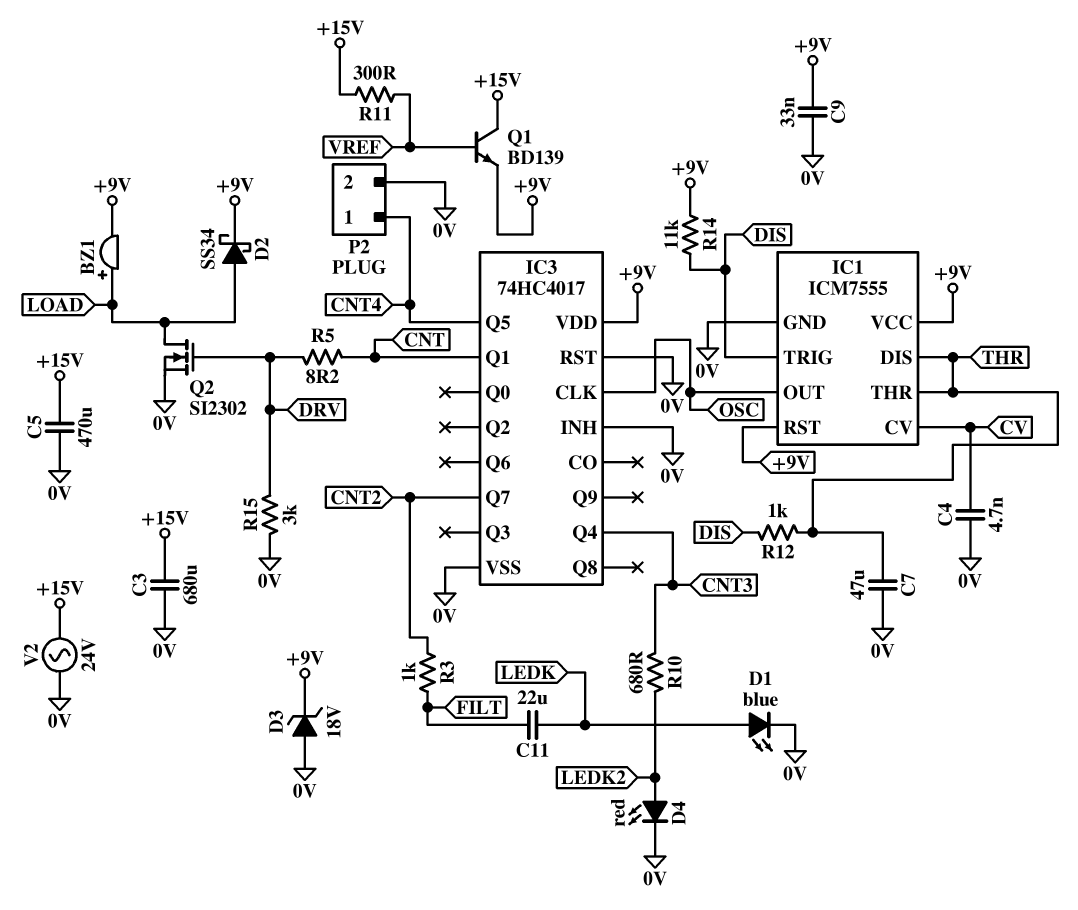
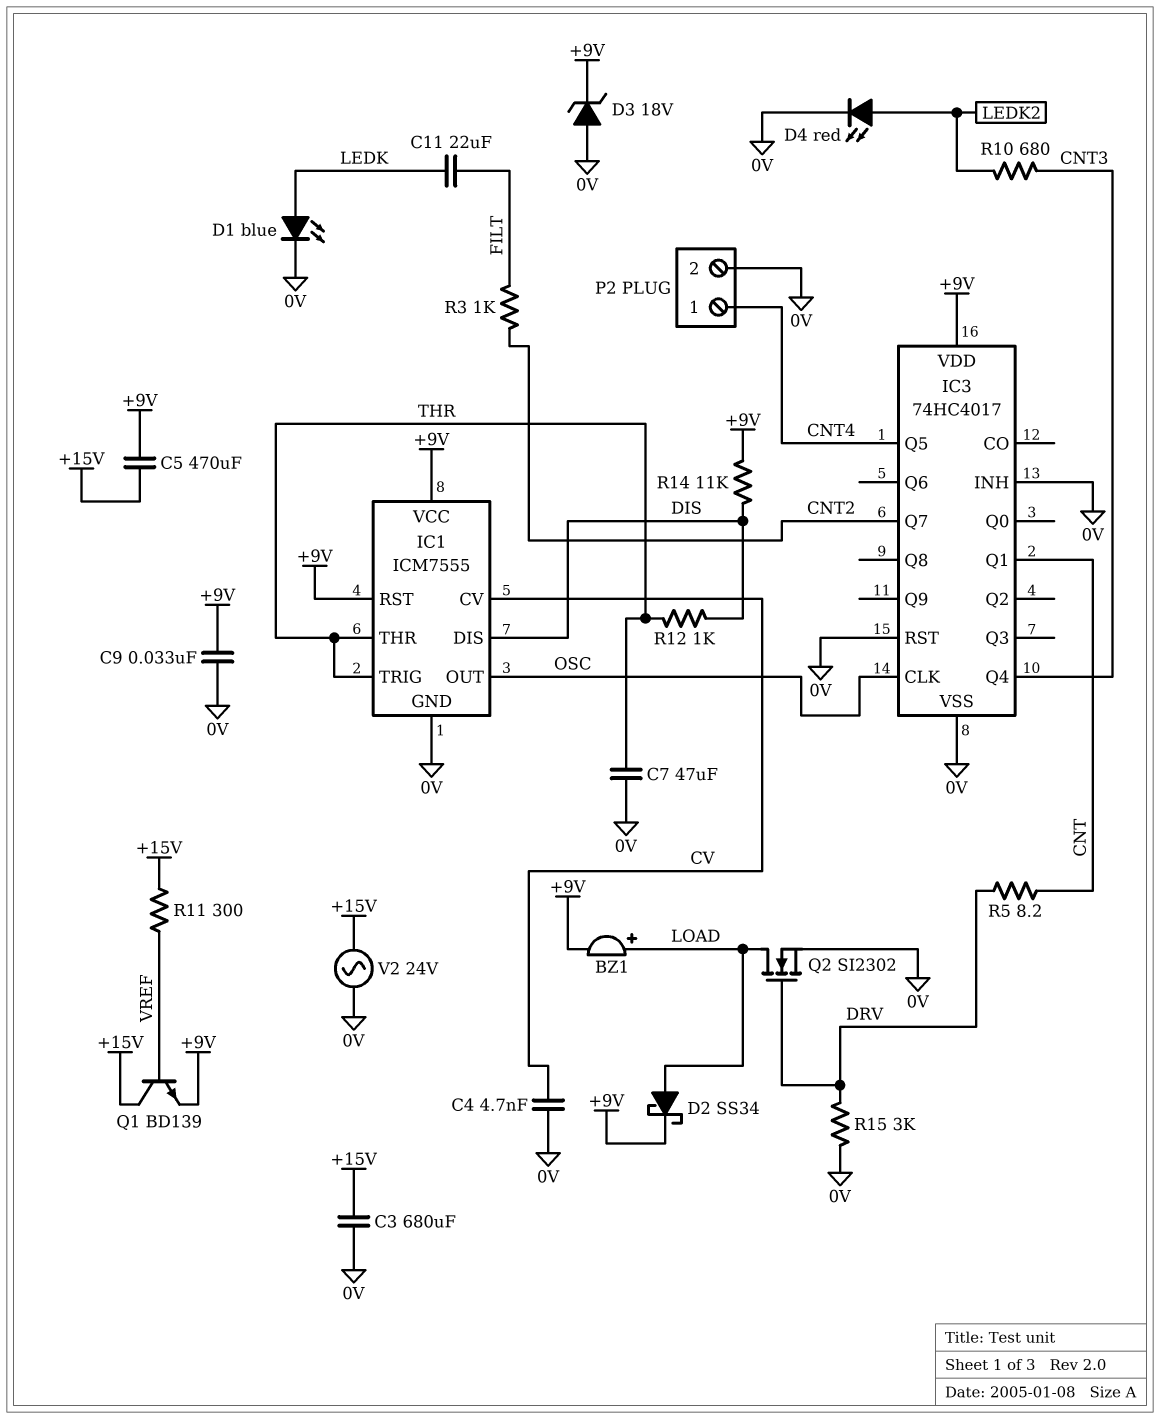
C5: 470uF (+15V, 0V) -> 470uF (+9V, +15V)
IC1 pin DIS: THR -> DIS
IC1 pin TRIG: DIS -> THR

